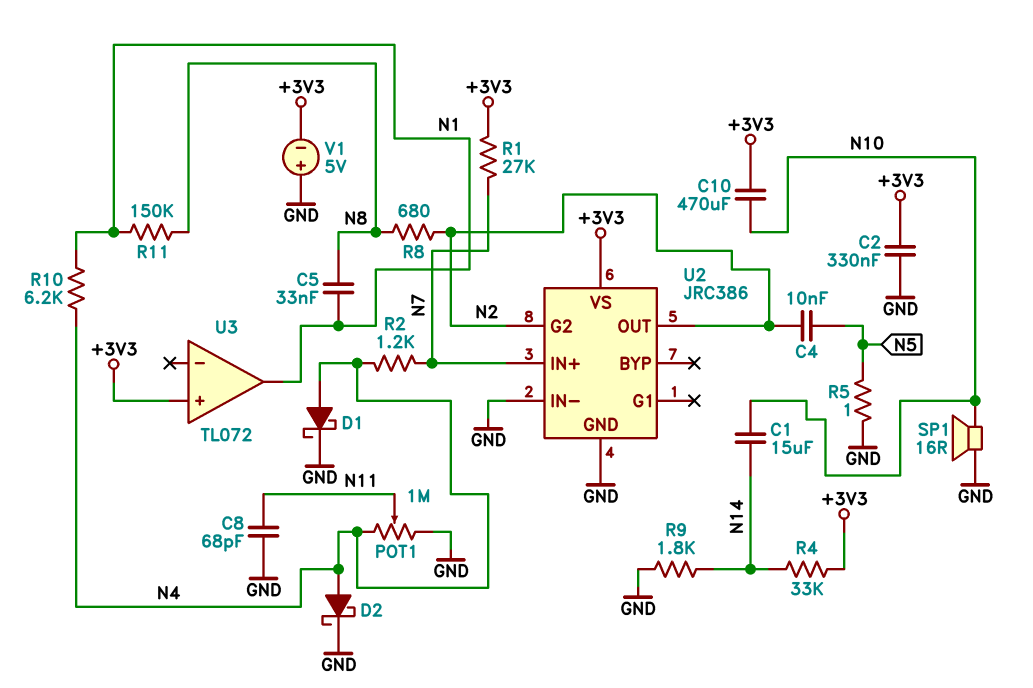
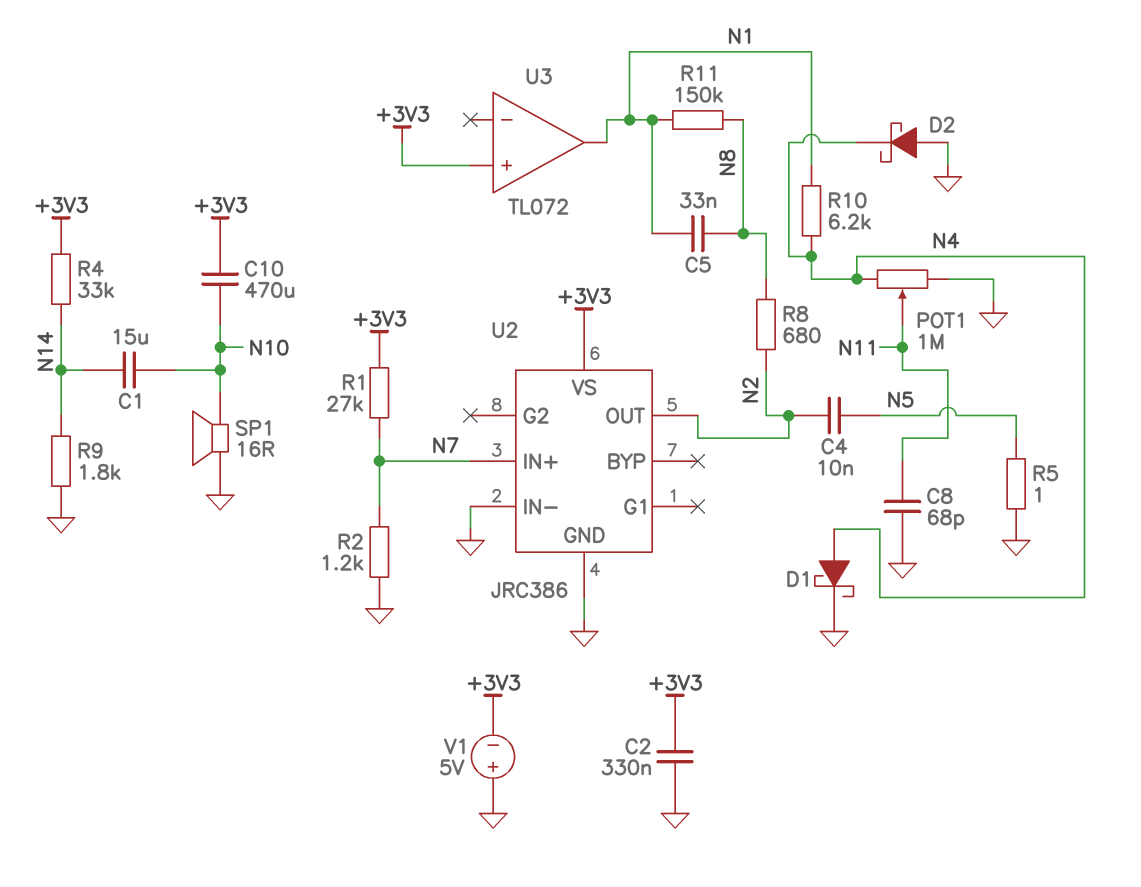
D2: schottky (A N4, K GND) -> schottky (A GND, K N4)
R2: 1.2k (N4, N7) -> 1.2k (GND, N7)
U2 pin G2: N2 -> none

